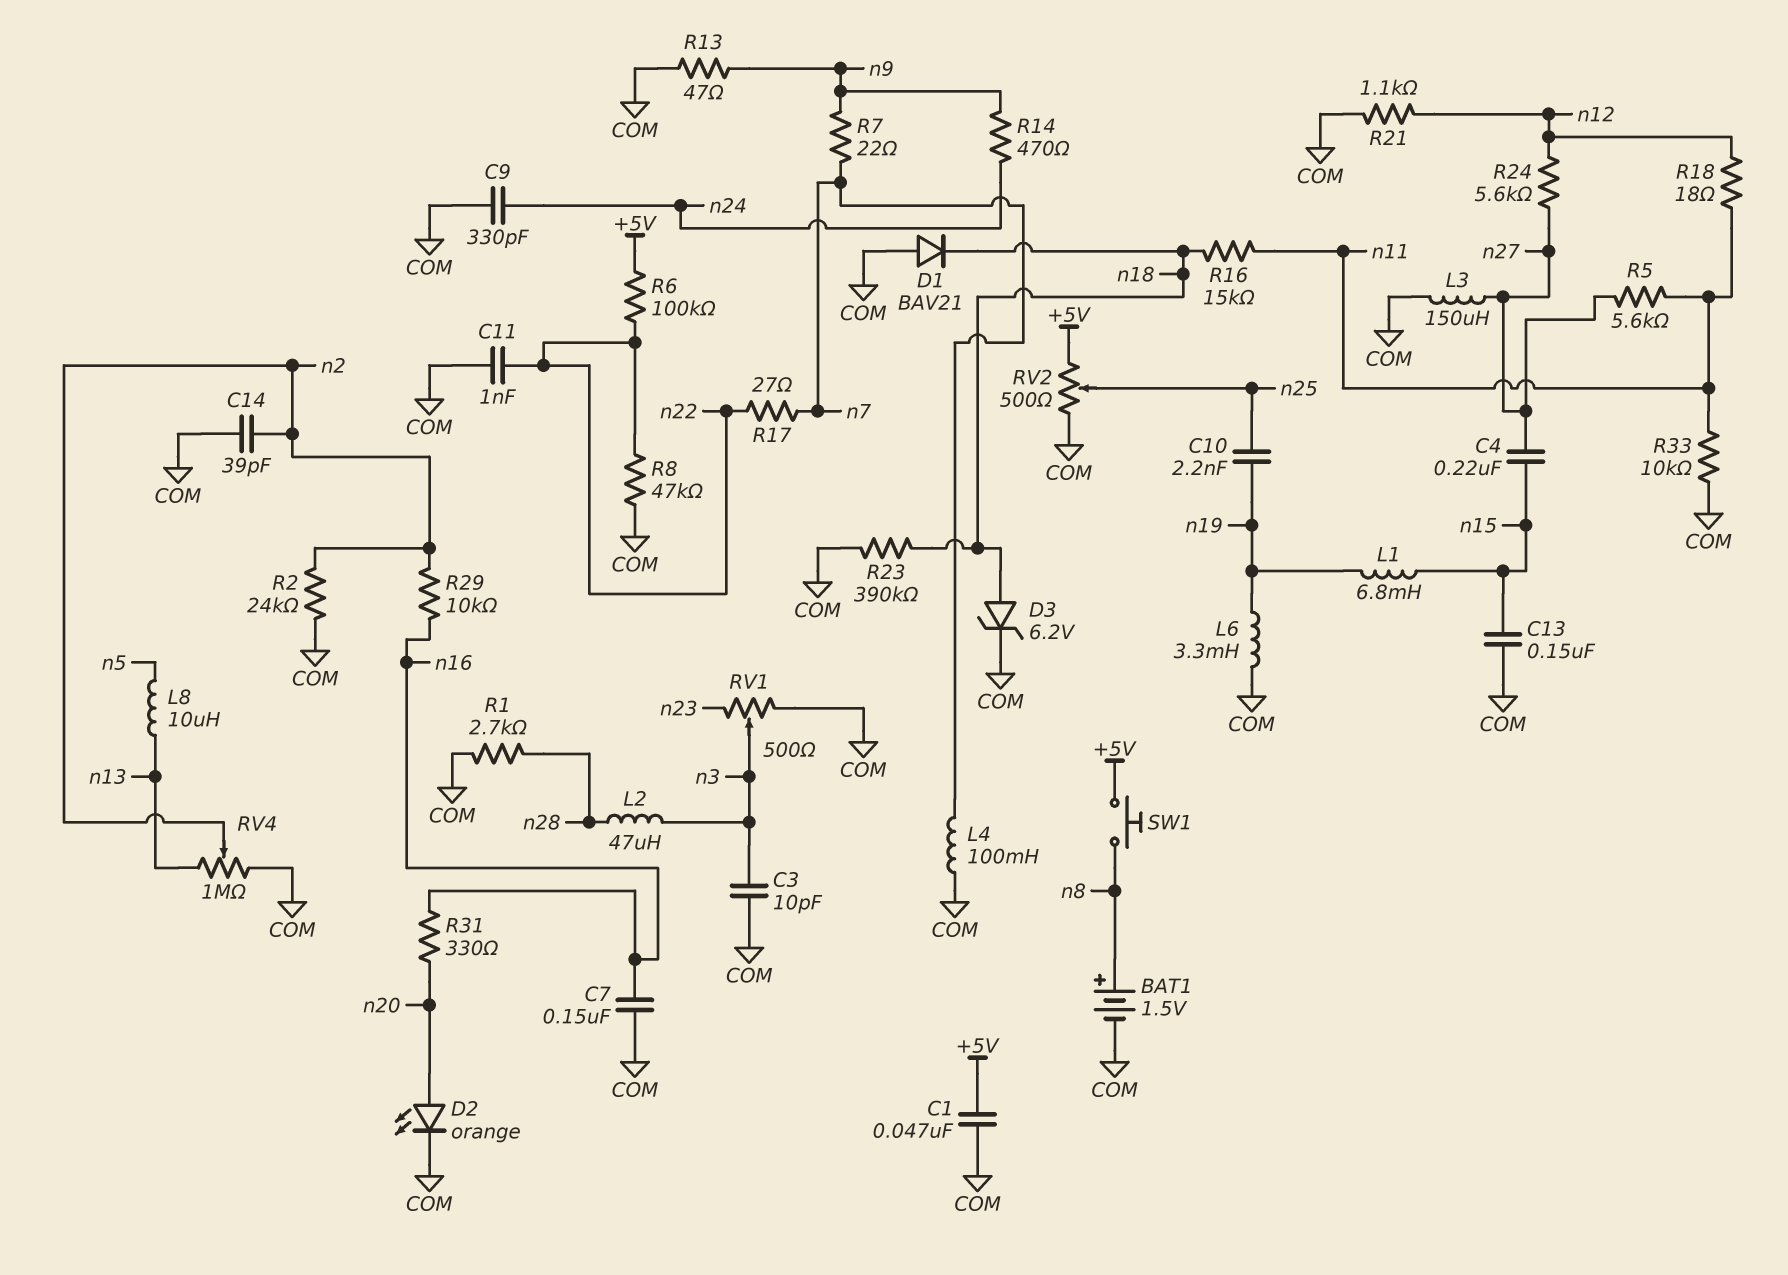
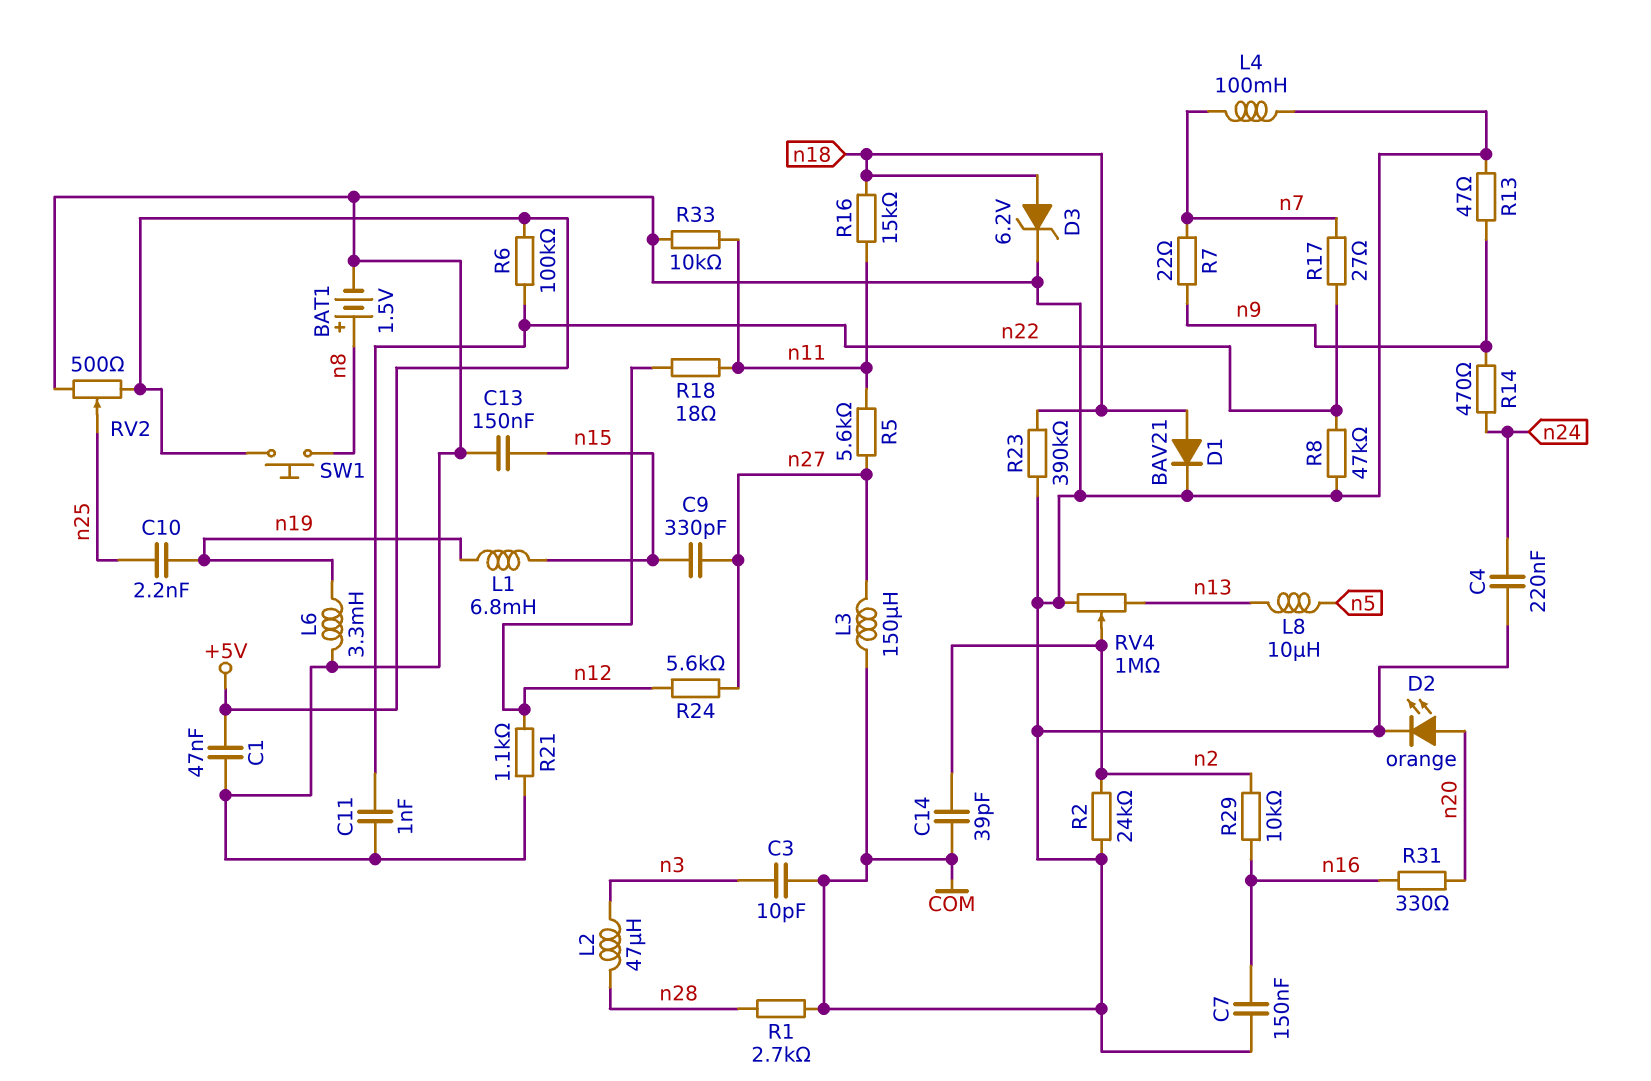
C4: 220nF (n15, n27) -> 220nF (COM, n24)
C9: 330pF (COM, n24) -> 330pF (n15, n27)
D1: diode BAV21 (A COM, K n18) -> diode BAV21 (A n18, K COM)
RV1: 500 (COM, n23, wiper n3) -> none

